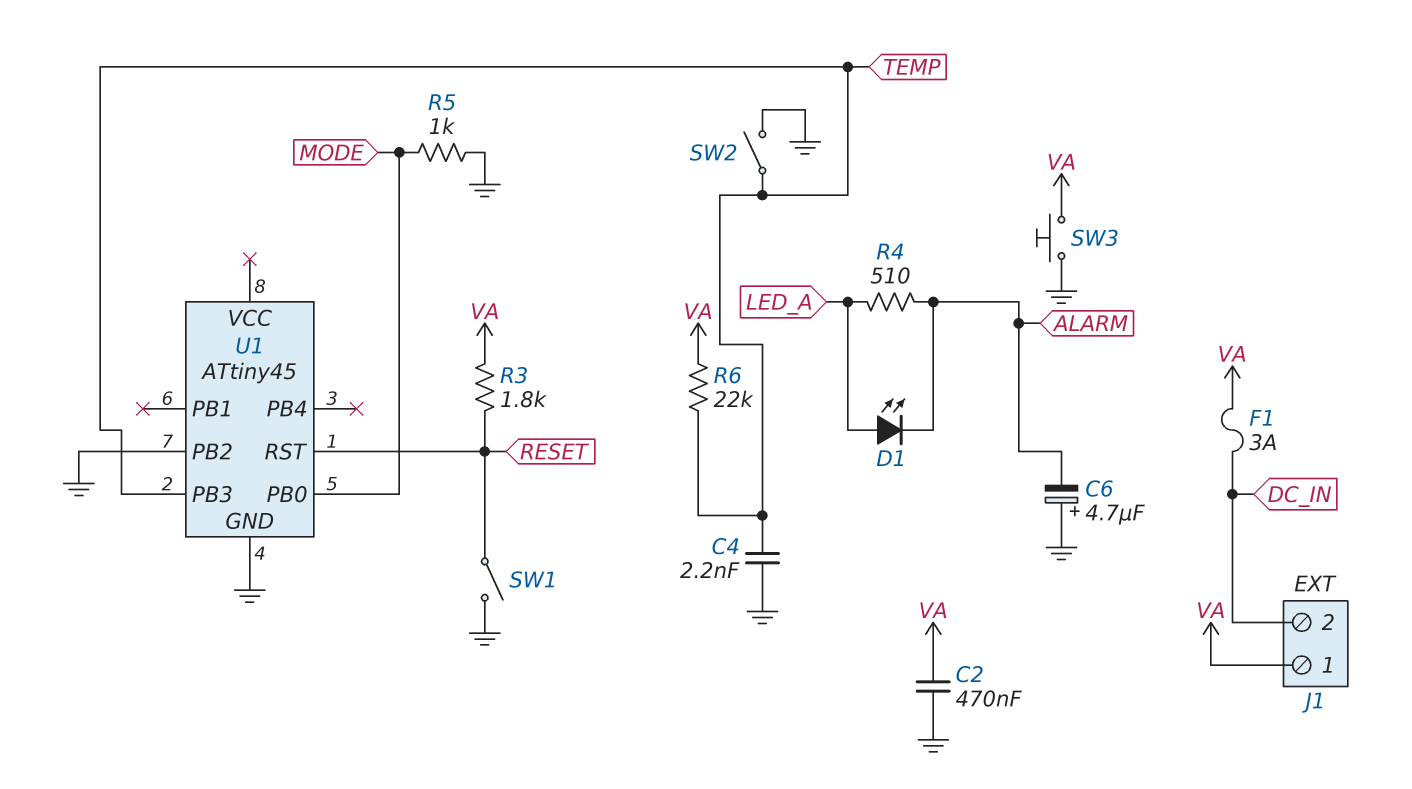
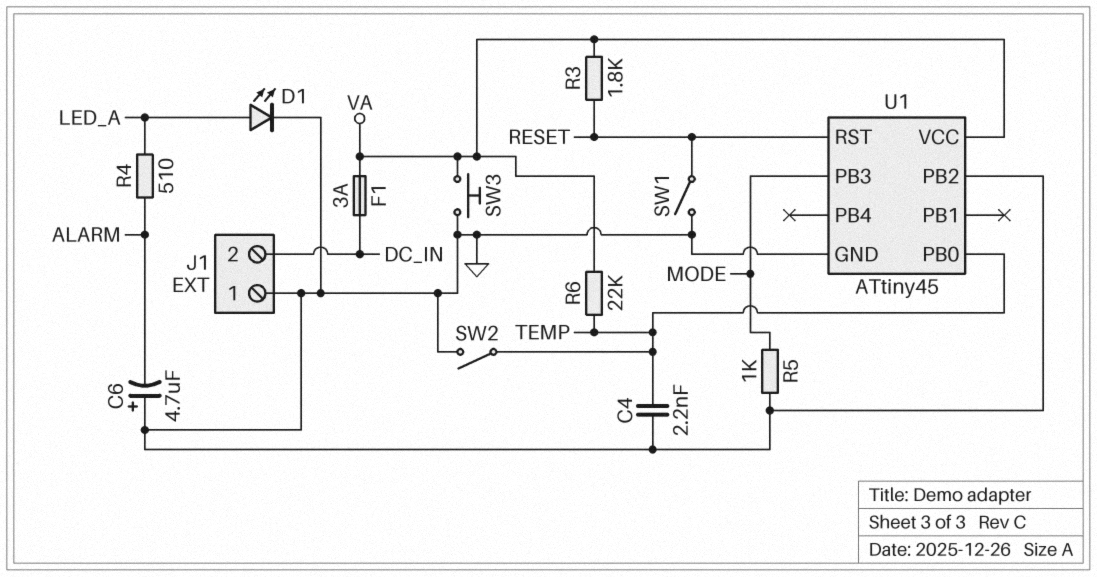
C2: 470nF (GND, VA) -> none
D1: LED (A LED_A, K ALARM) -> LED (A LED_A, K GND)
J1 pin 1: VA -> GND
U1 pin PB0: MODE -> TEMP
U1 pin PB3: TEMP -> MODE
U1 pin VCC: none -> VA

